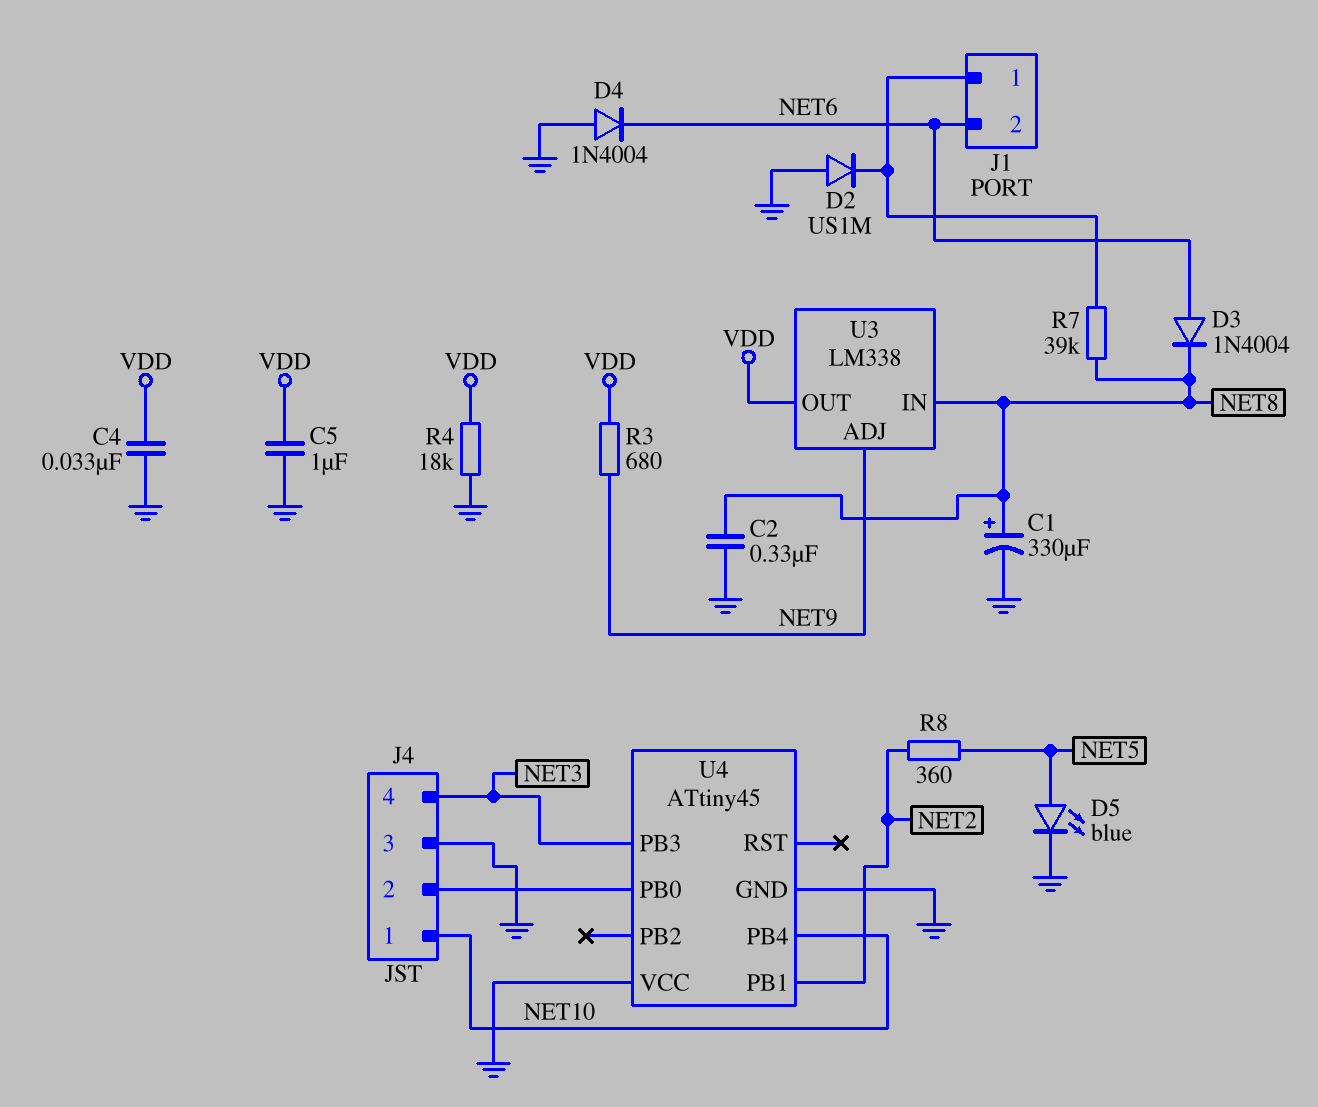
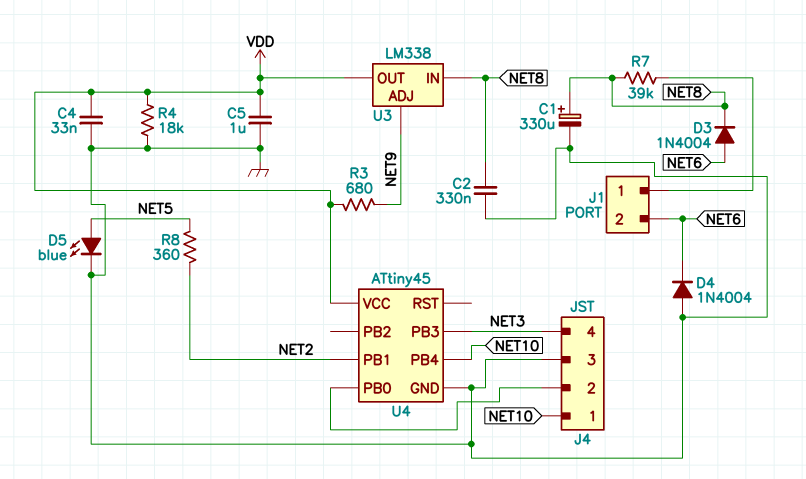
D2: diode US1M (A GND, K J1/1) -> none
U4 pin VCC: GND -> VDD

